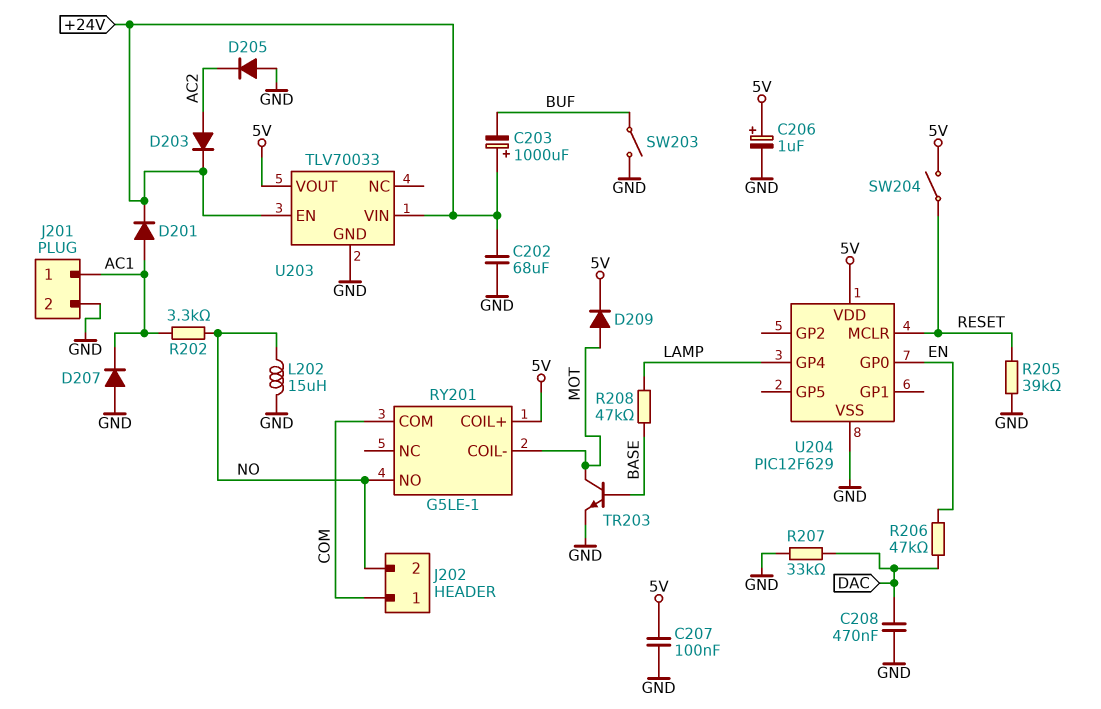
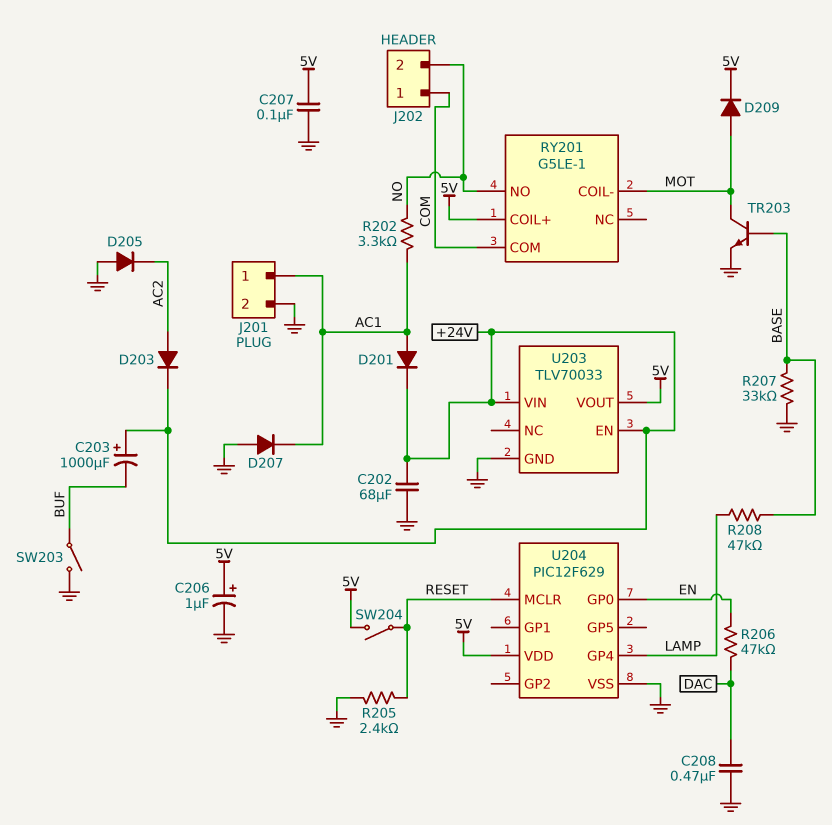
L202: 15uH (GND, NO) -> none
R205: 39k (GND, RESET) -> 2.4k (GND, RESET)
R207: 33k (DAC, GND) -> 33k (BASE, GND)

